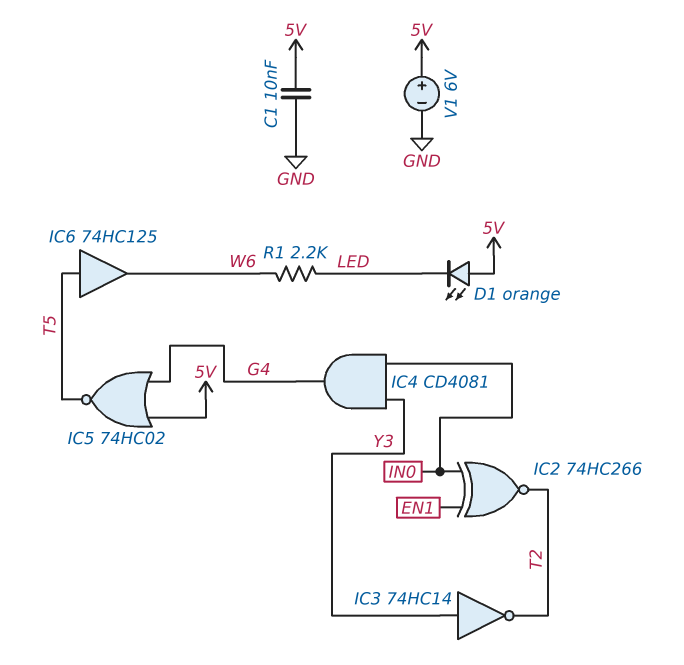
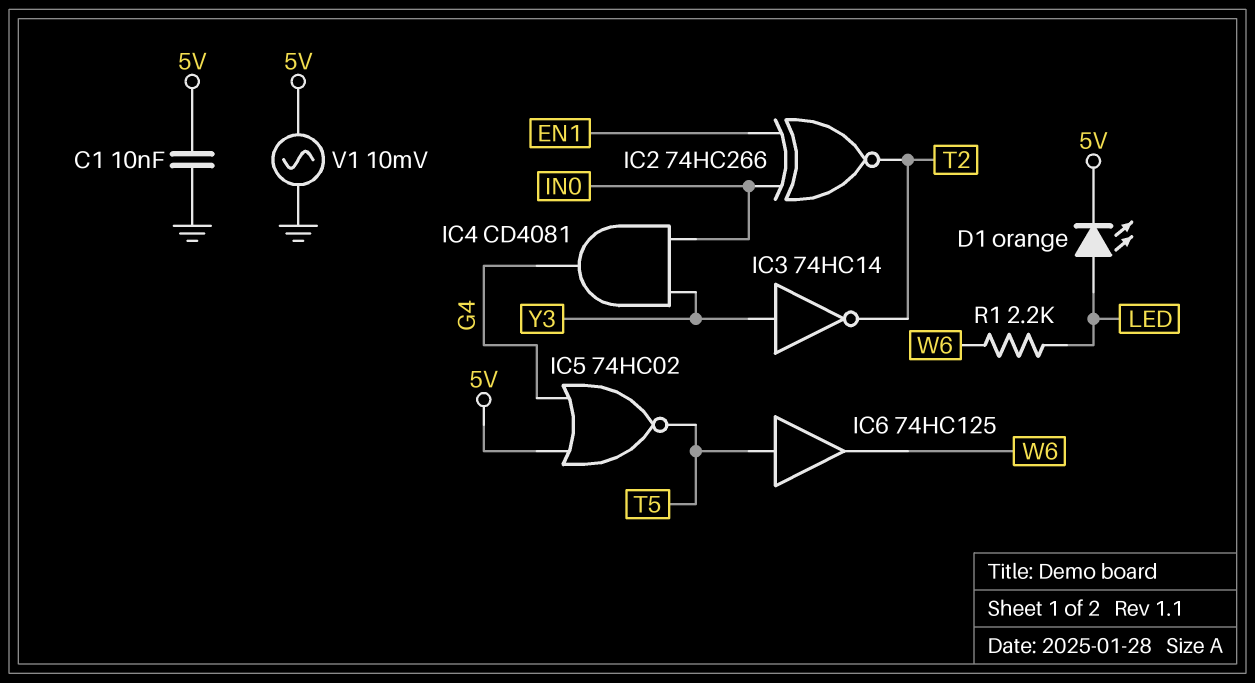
D1: LED orange (A 5V, K LED) -> LED orange (A LED, K 5V)
V1: 6V (plus 5V, minus GND) -> AC 10mV (5V, GND)

